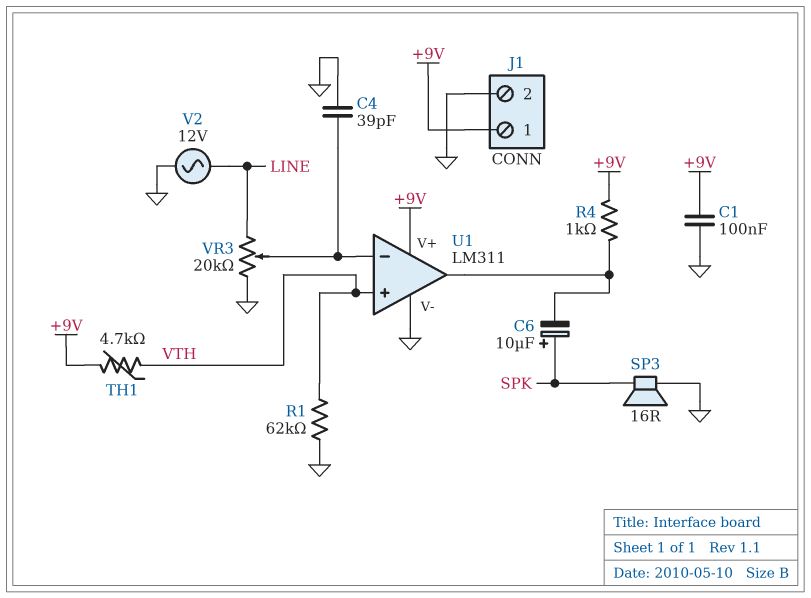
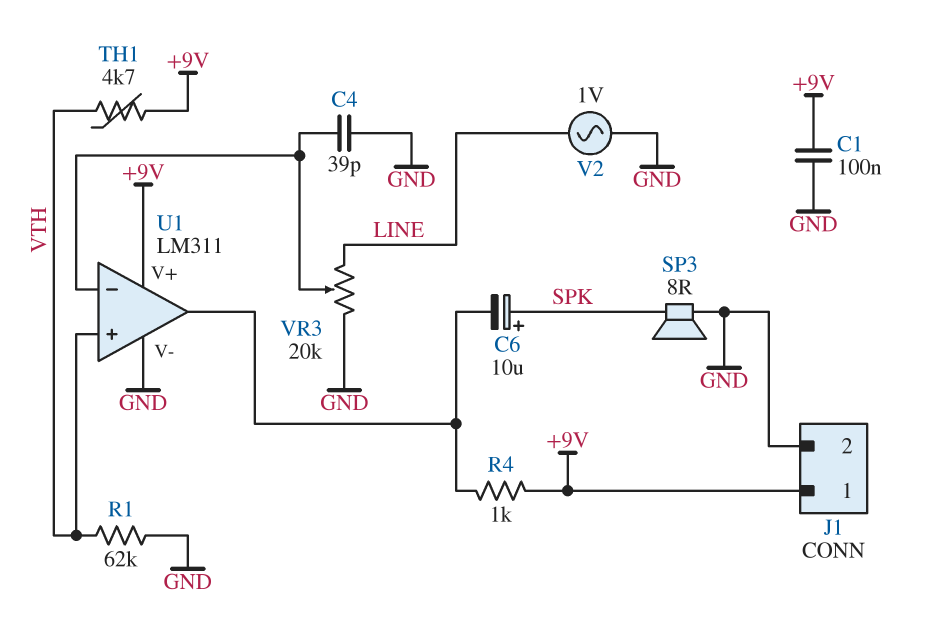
SP3: speaker 16R (GND, SPK) -> speaker 8R (GND, SPK)
V2: AC 12V (GND, LINE) -> AC 1V (GND, LINE)

